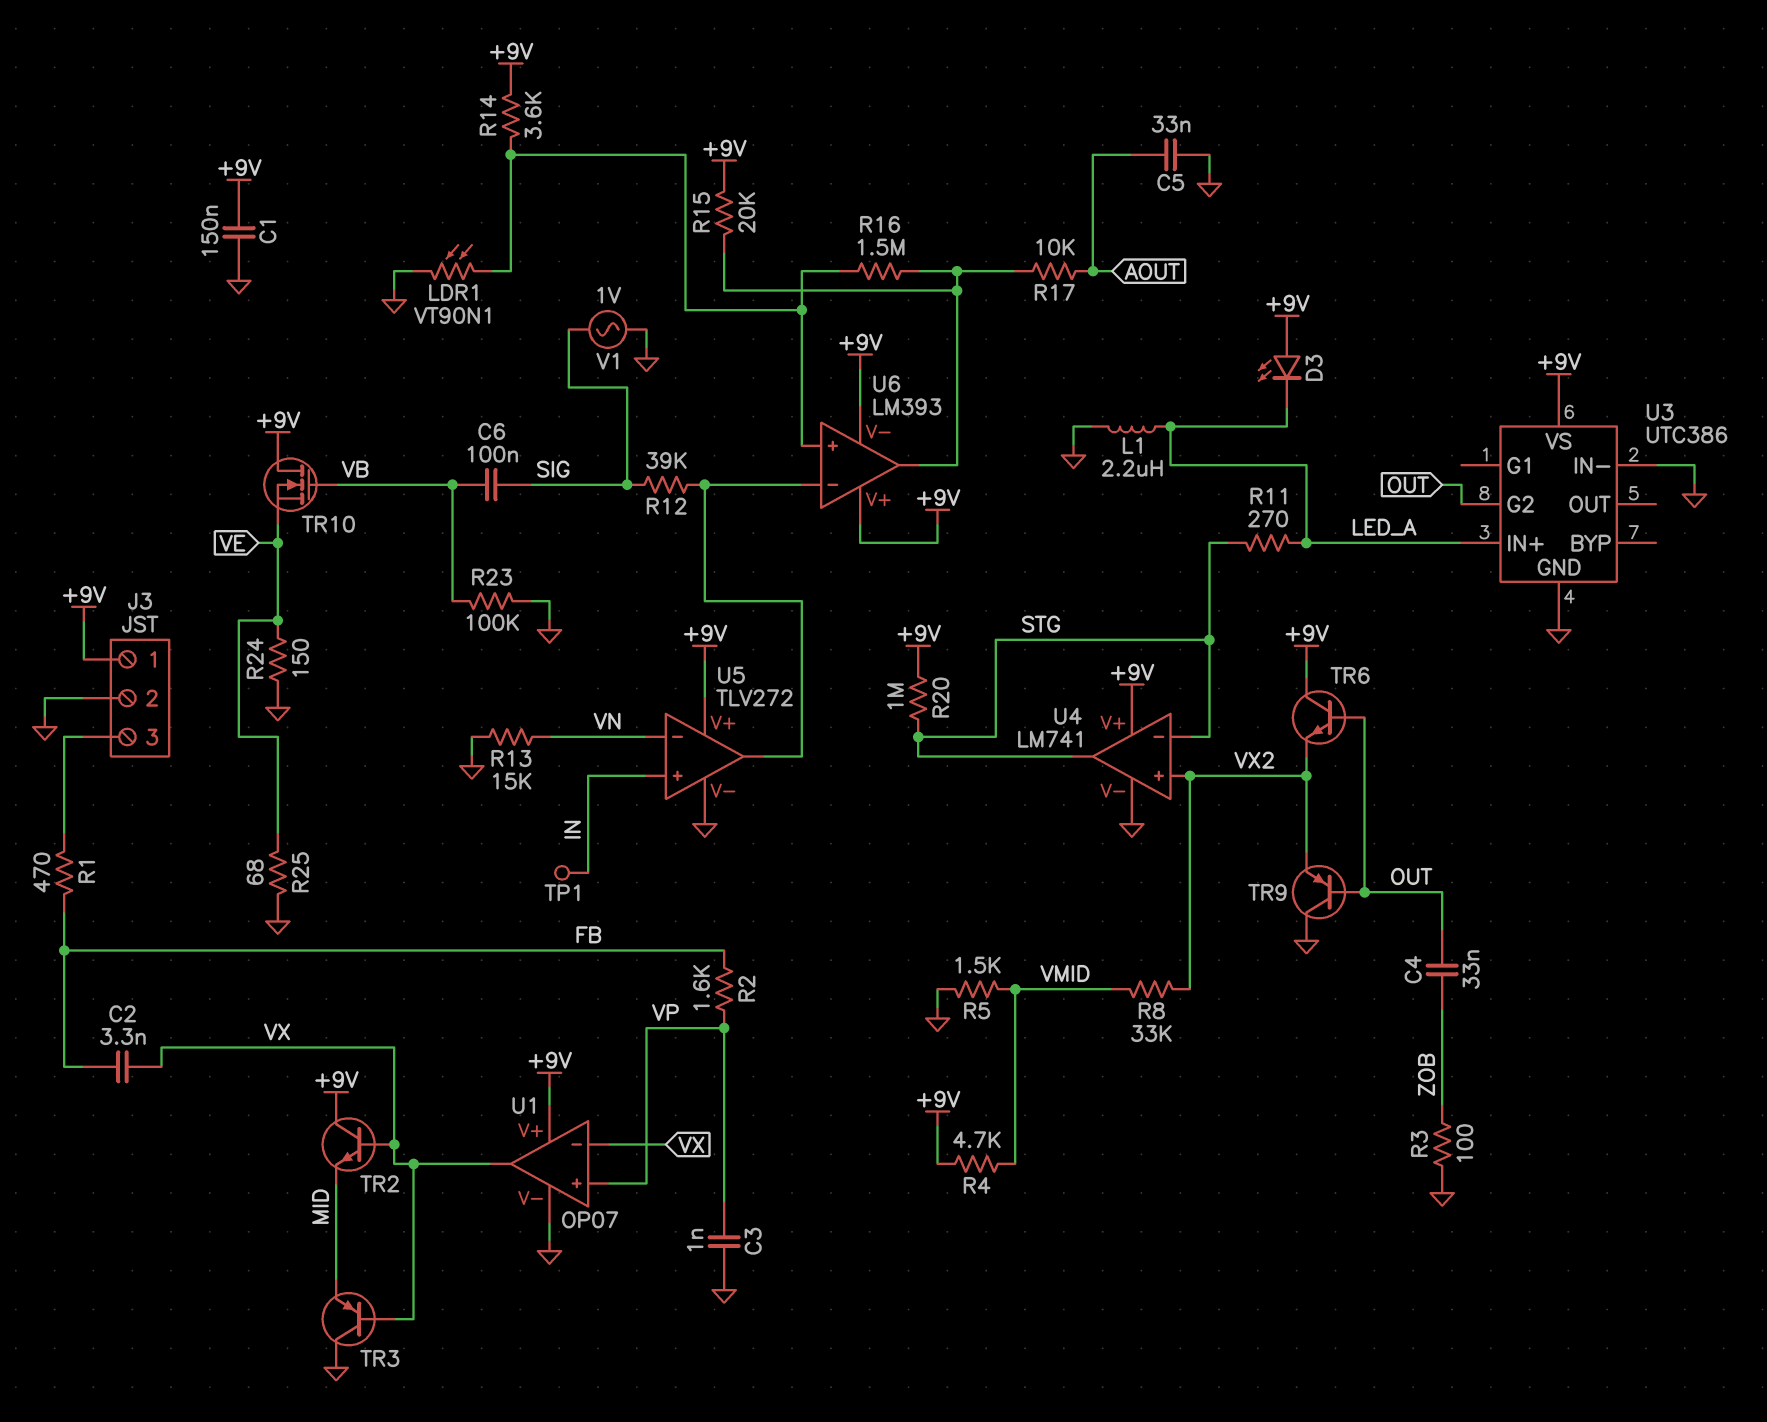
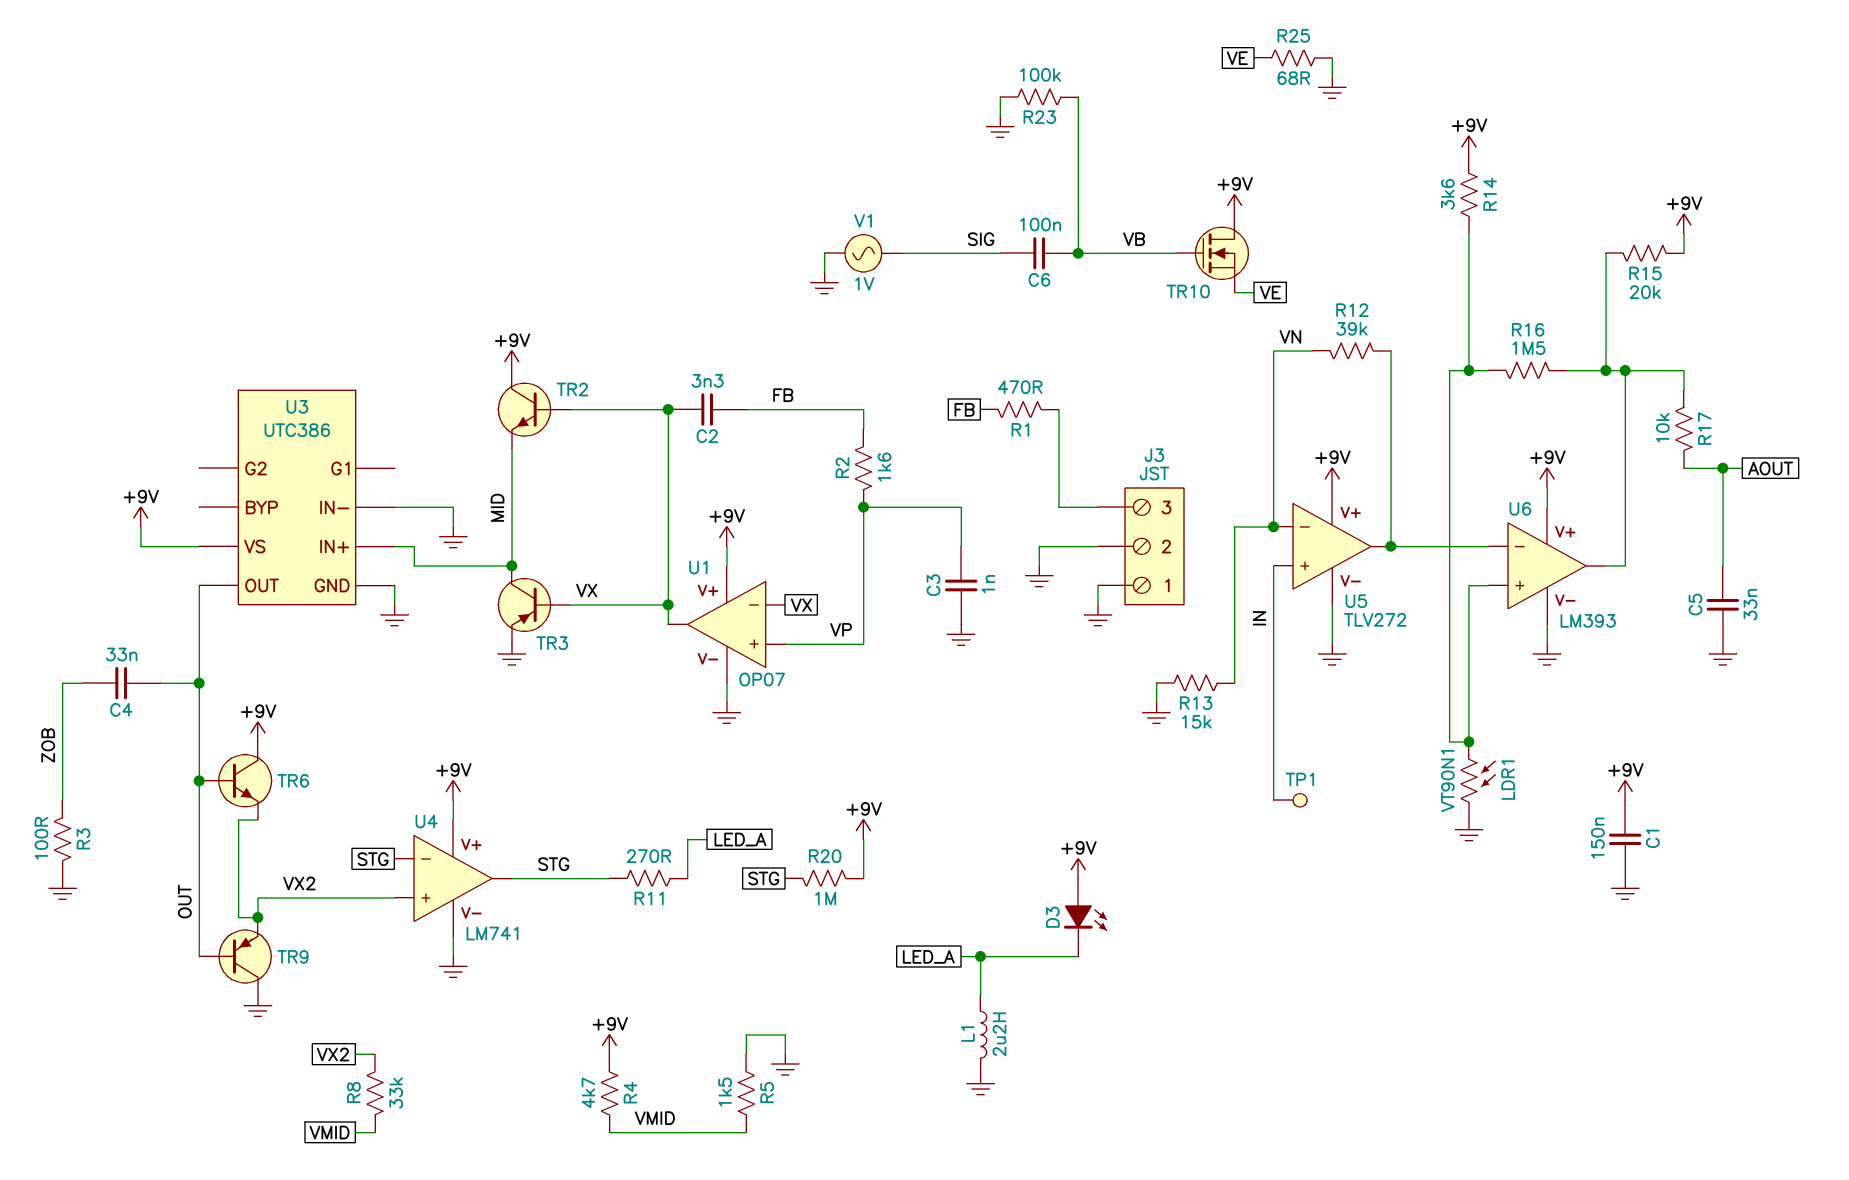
J3 pin 1: +9V -> GND
R12: 39k (SIG, U5/out) -> 39k (U5/out, VN)
R24: 150 (GND, VE) -> none
TR3: PNP (B VX, C GND, E MID) -> PNP (B VX, C MID, E GND)
U3 pin G2: OUT -> none
U3 pin IN+: LED_A -> MID
U3 pin OUT: none -> OUT
U6 pin V-: +9V -> GND

